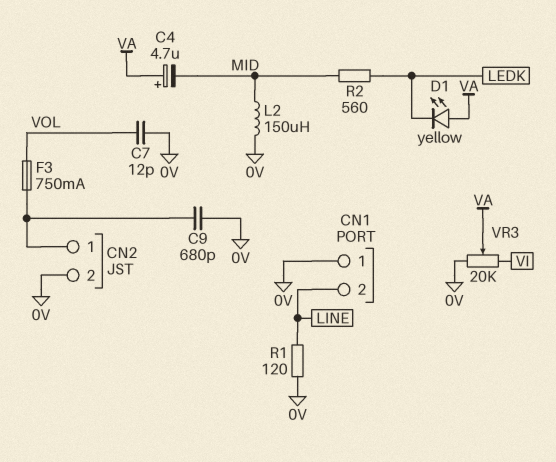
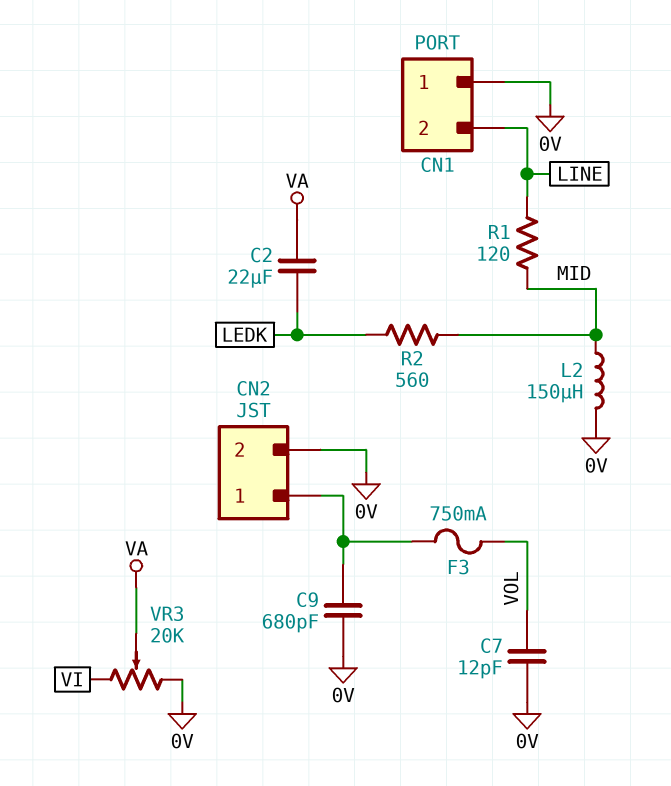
C2: none -> 22uF (LEDK, VA)
C4: 4.7uF (plus VA, minus MID) -> none
D1: LED yellow (A VA, K LEDK) -> none
R1: 120 (0V, LINE) -> 120 (LINE, MID)

